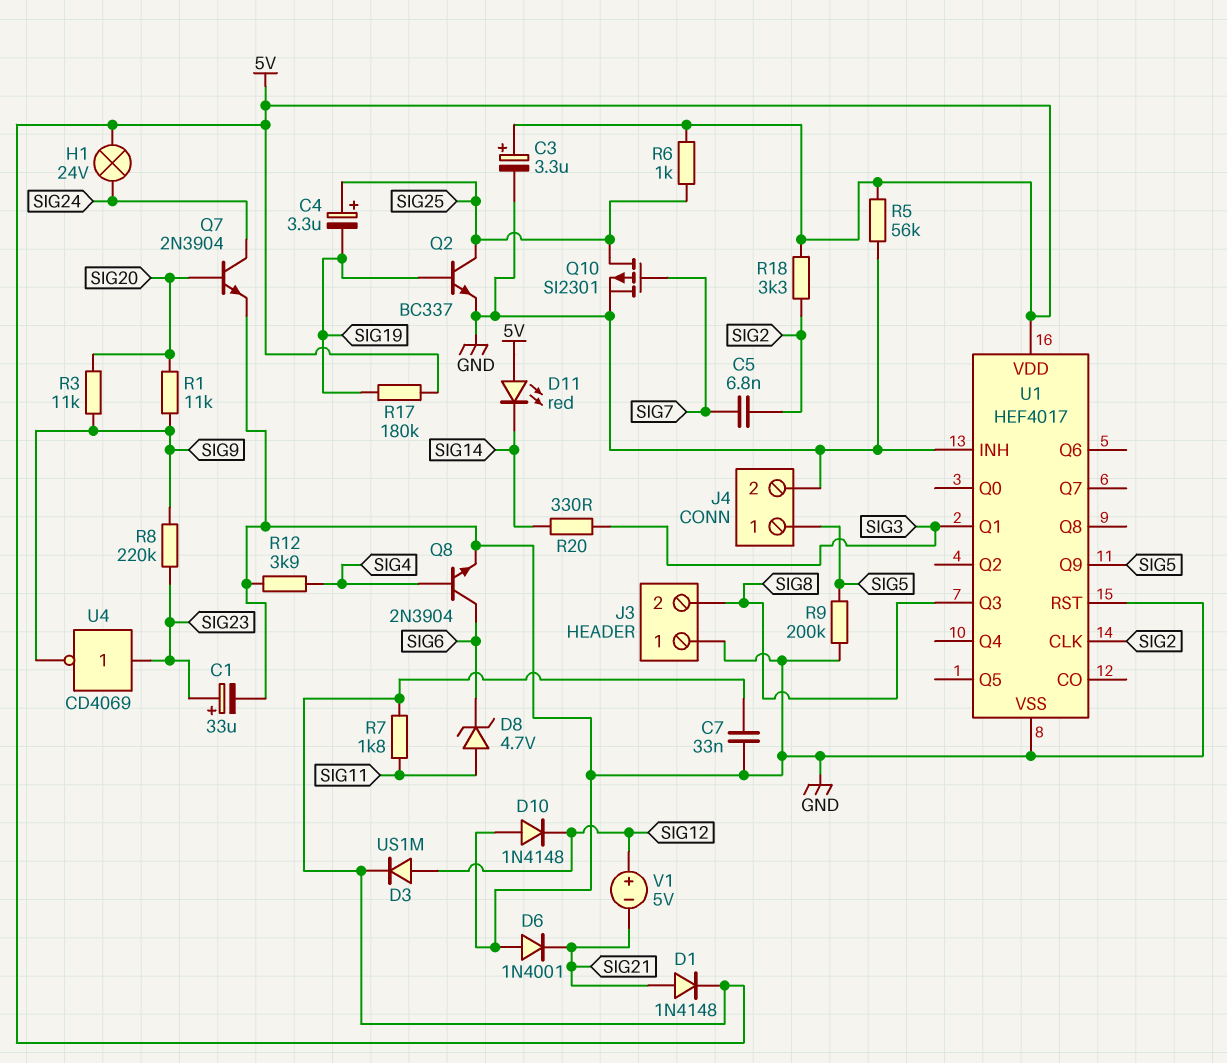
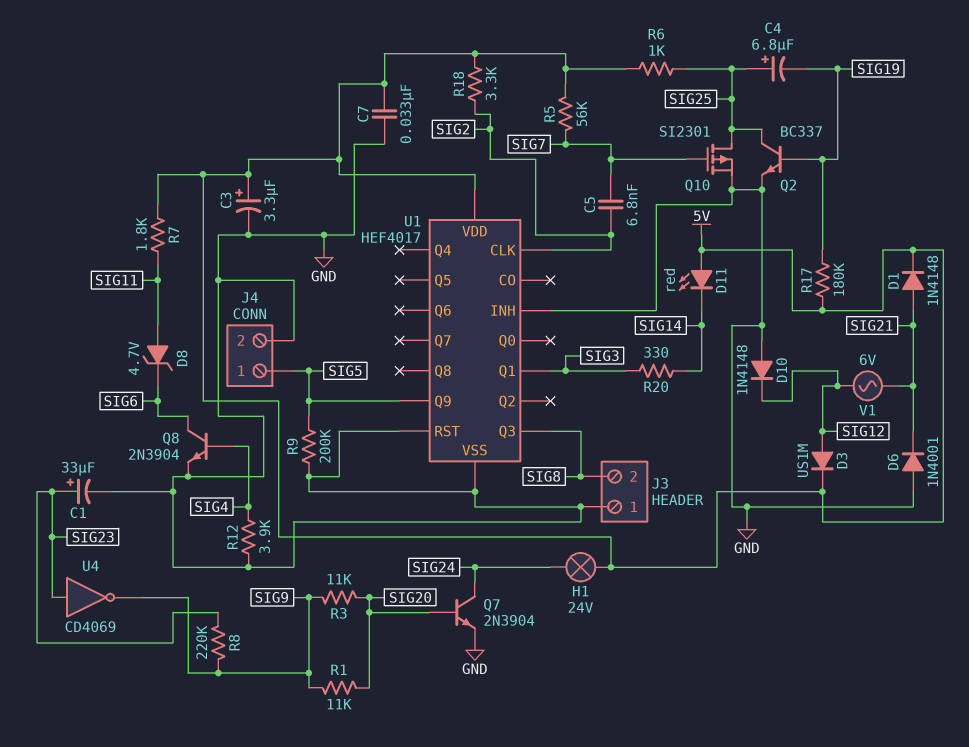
C4: 3.3uF (plus SIG25, minus SIG19) -> 6.8uF (plus SIG25, minus SIG19)
R5: 56k (5V, GND) -> 56k (5V, SIG7)
V1: 5V (plus SIG12, minus SIG21) -> AC 6V (SIG12, SIG21)

